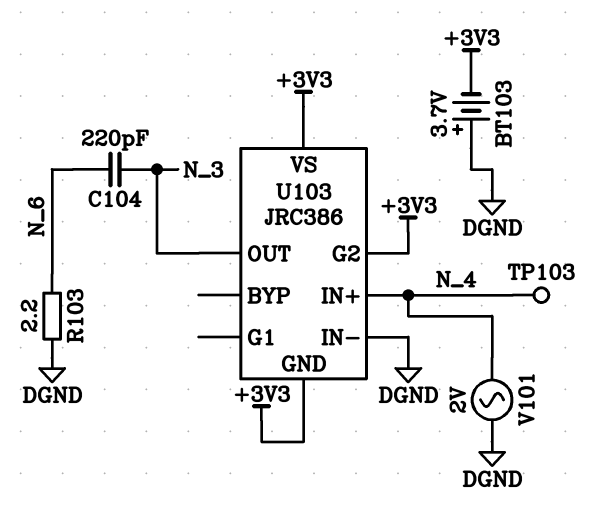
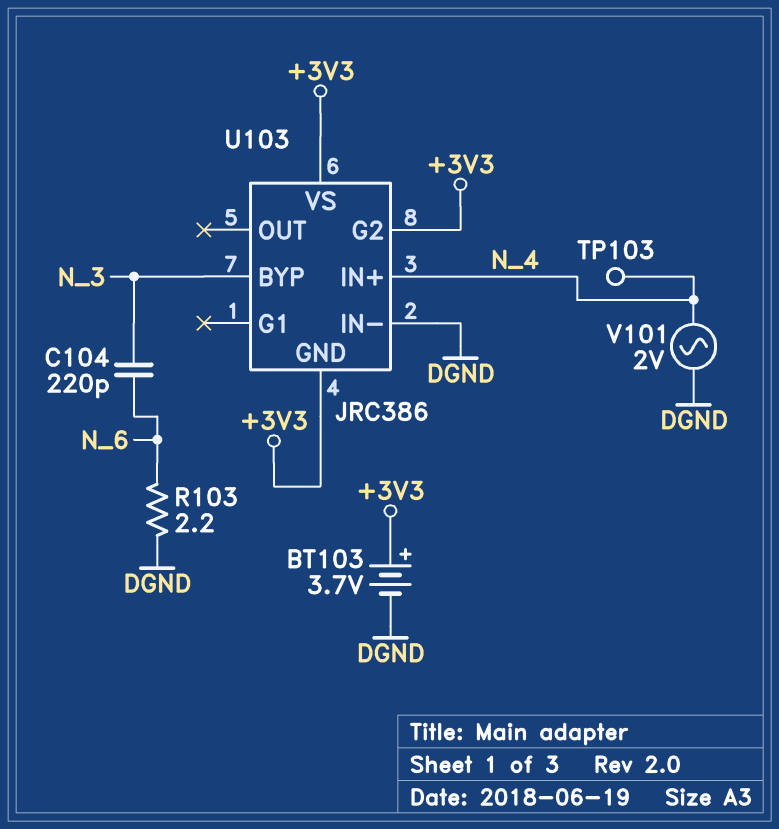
BT103: 3.7V (plus DGND, minus +3V3) -> 3.7V (plus +3V3, minus DGND)
U103 pin BYP: none -> N_3
U103 pin OUT: N_3 -> none

